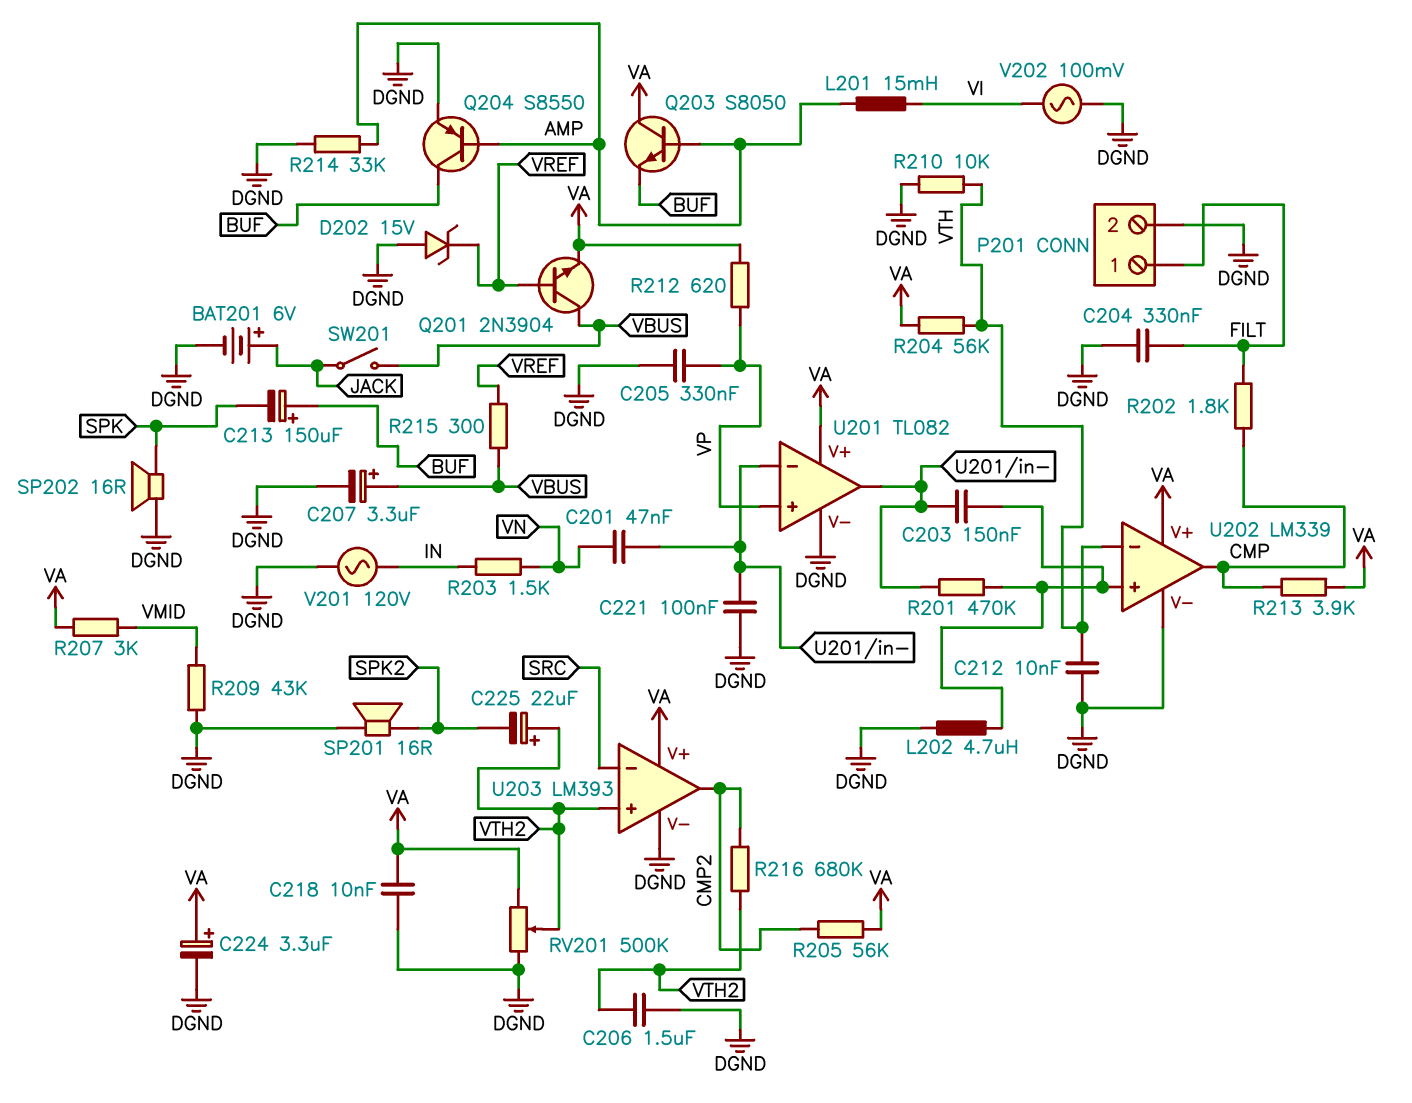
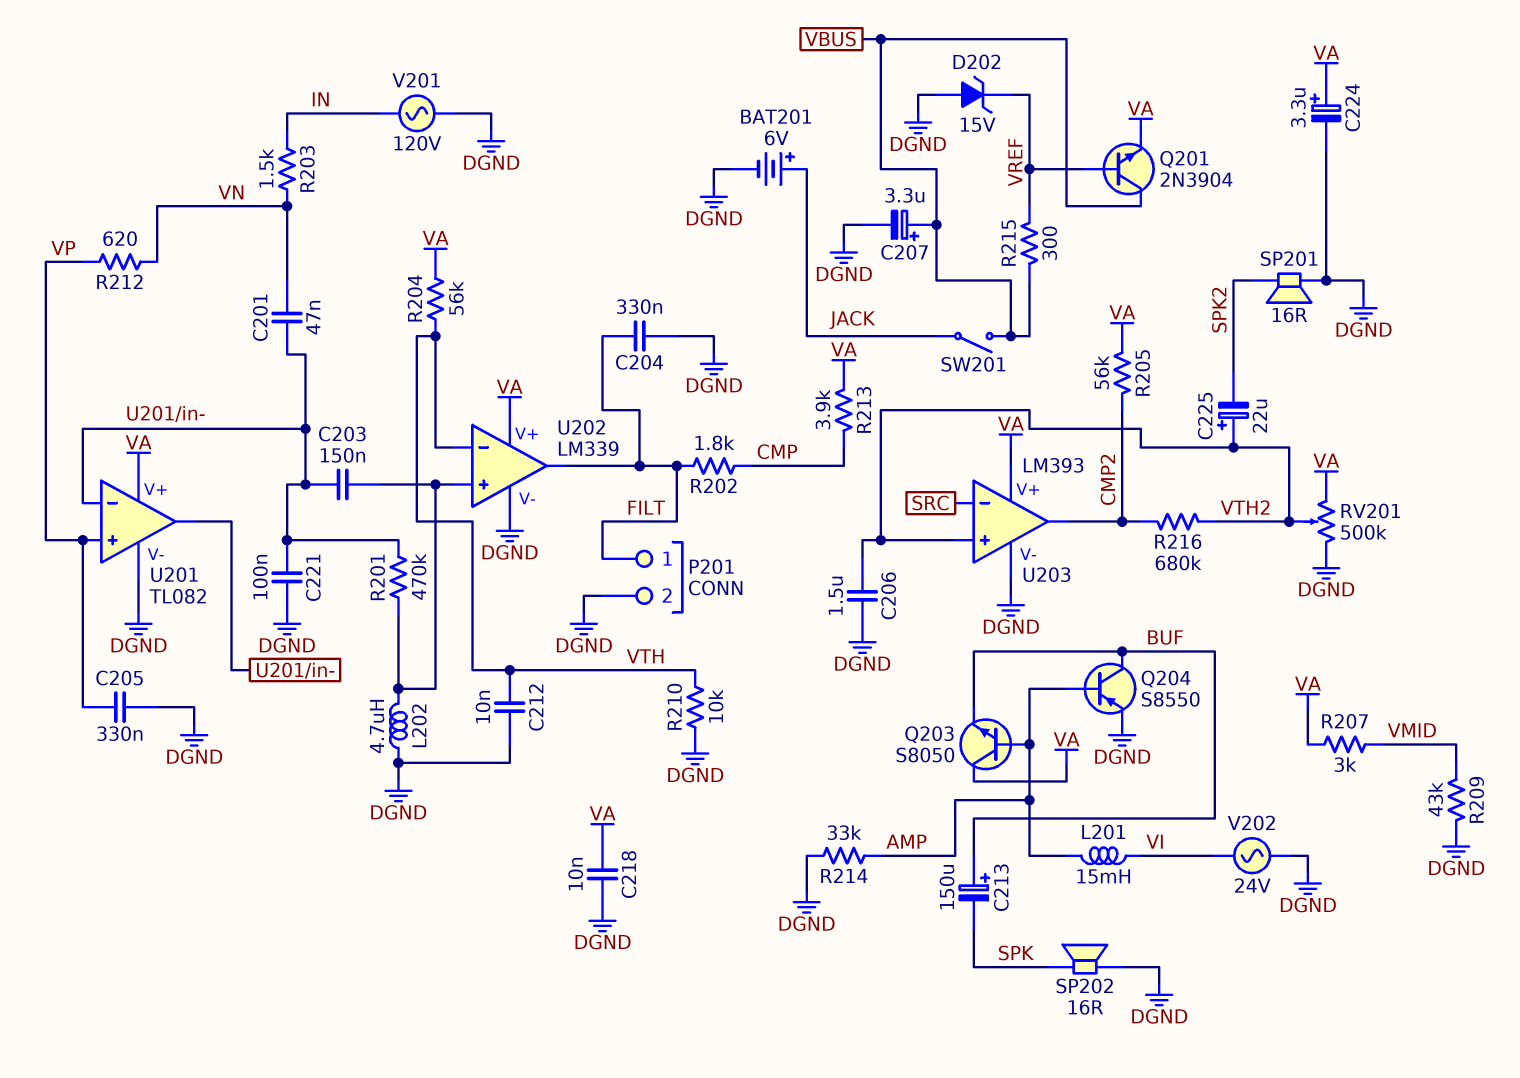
R212: 620 (VA, VP) -> 620 (VN, VP)
U202 pin out: CMP -> FILT
V202: AC 100mV (DGND, VI) -> AC 24V (DGND, VI)

